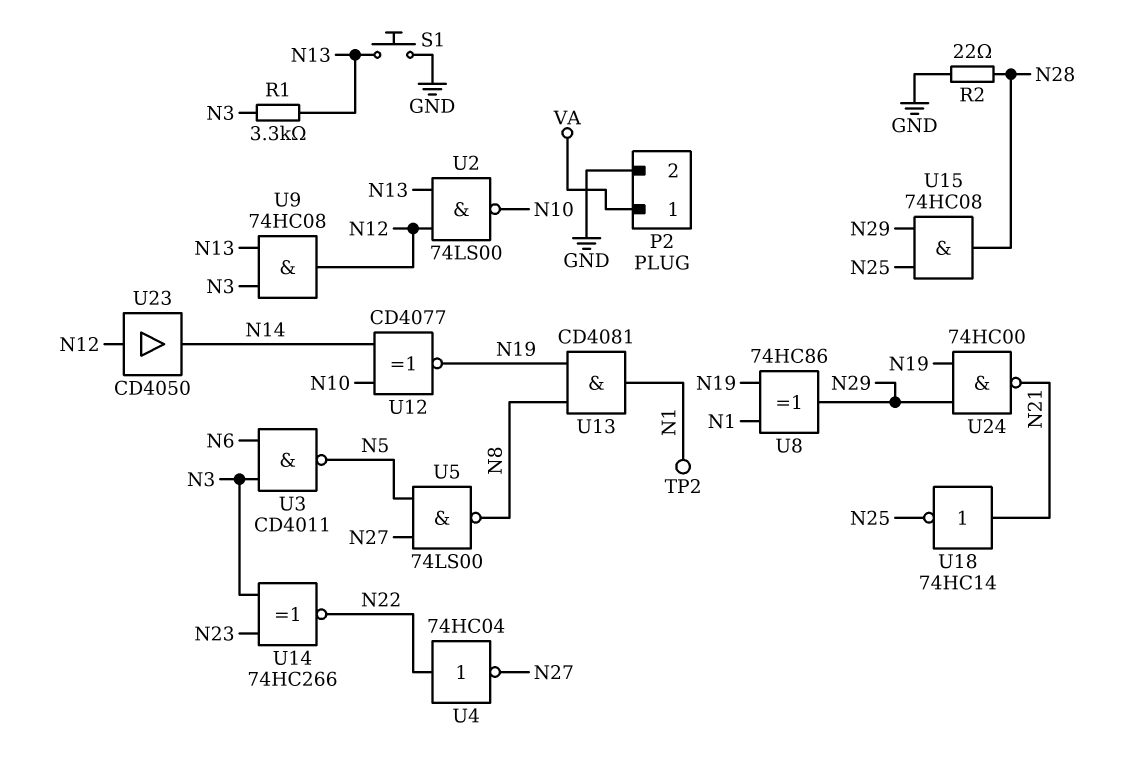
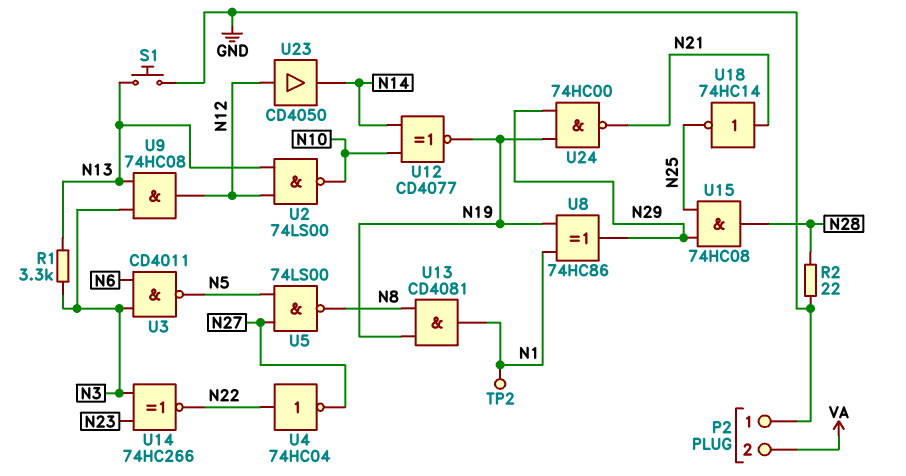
P2 pin 1: VA -> GND
P2 pin 2: GND -> VA

